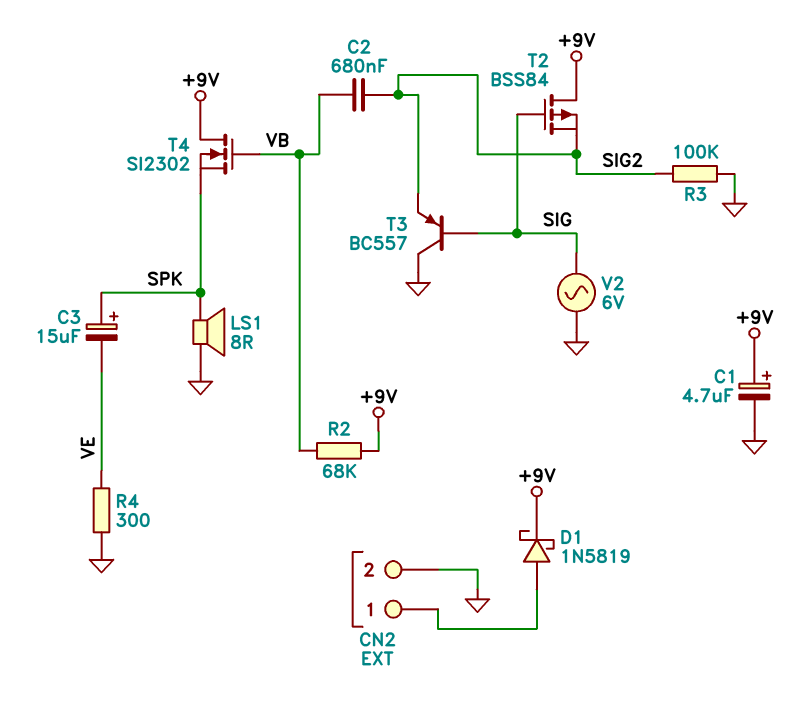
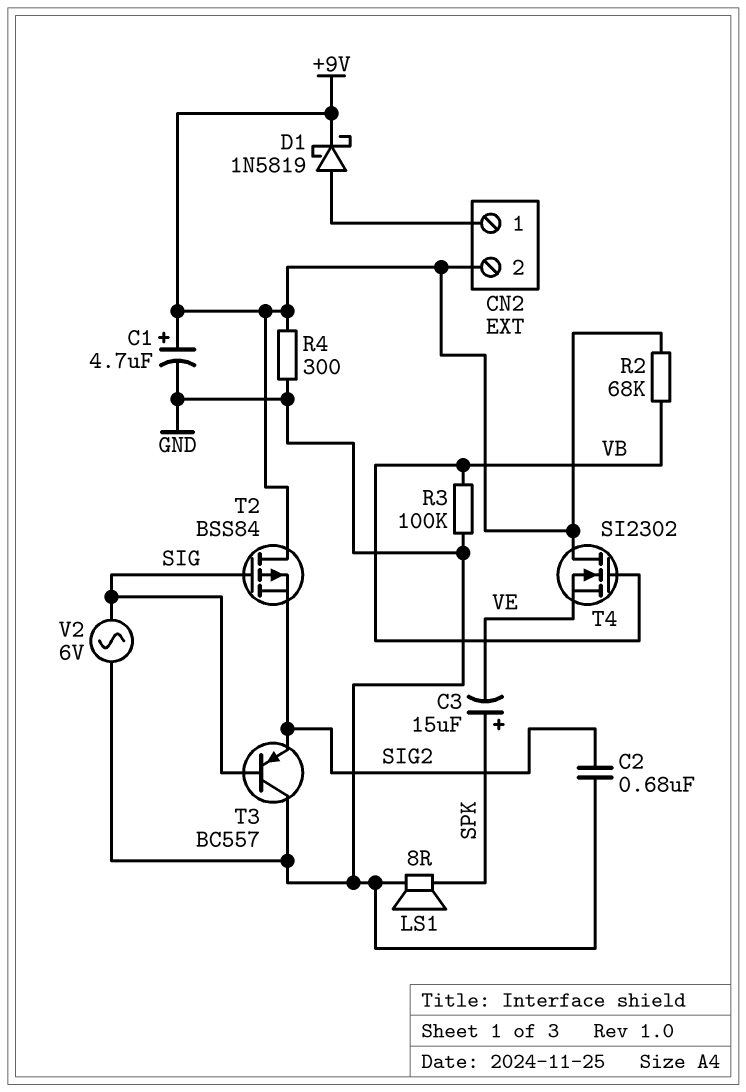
C2: 680nF (SIG2, VB) -> 680nF (GND, SIG2)
CN2 pin 2: GND -> +9V
R3: 100k (GND, SIG2) -> 100k (GND, VB)
R4: 300 (GND, VE) -> 300 (+9V, GND)
T4: NMOS SI2302 (G VB, D +9V, S SPK) -> NMOS SI2302 (G VB, D +9V, S VE)

